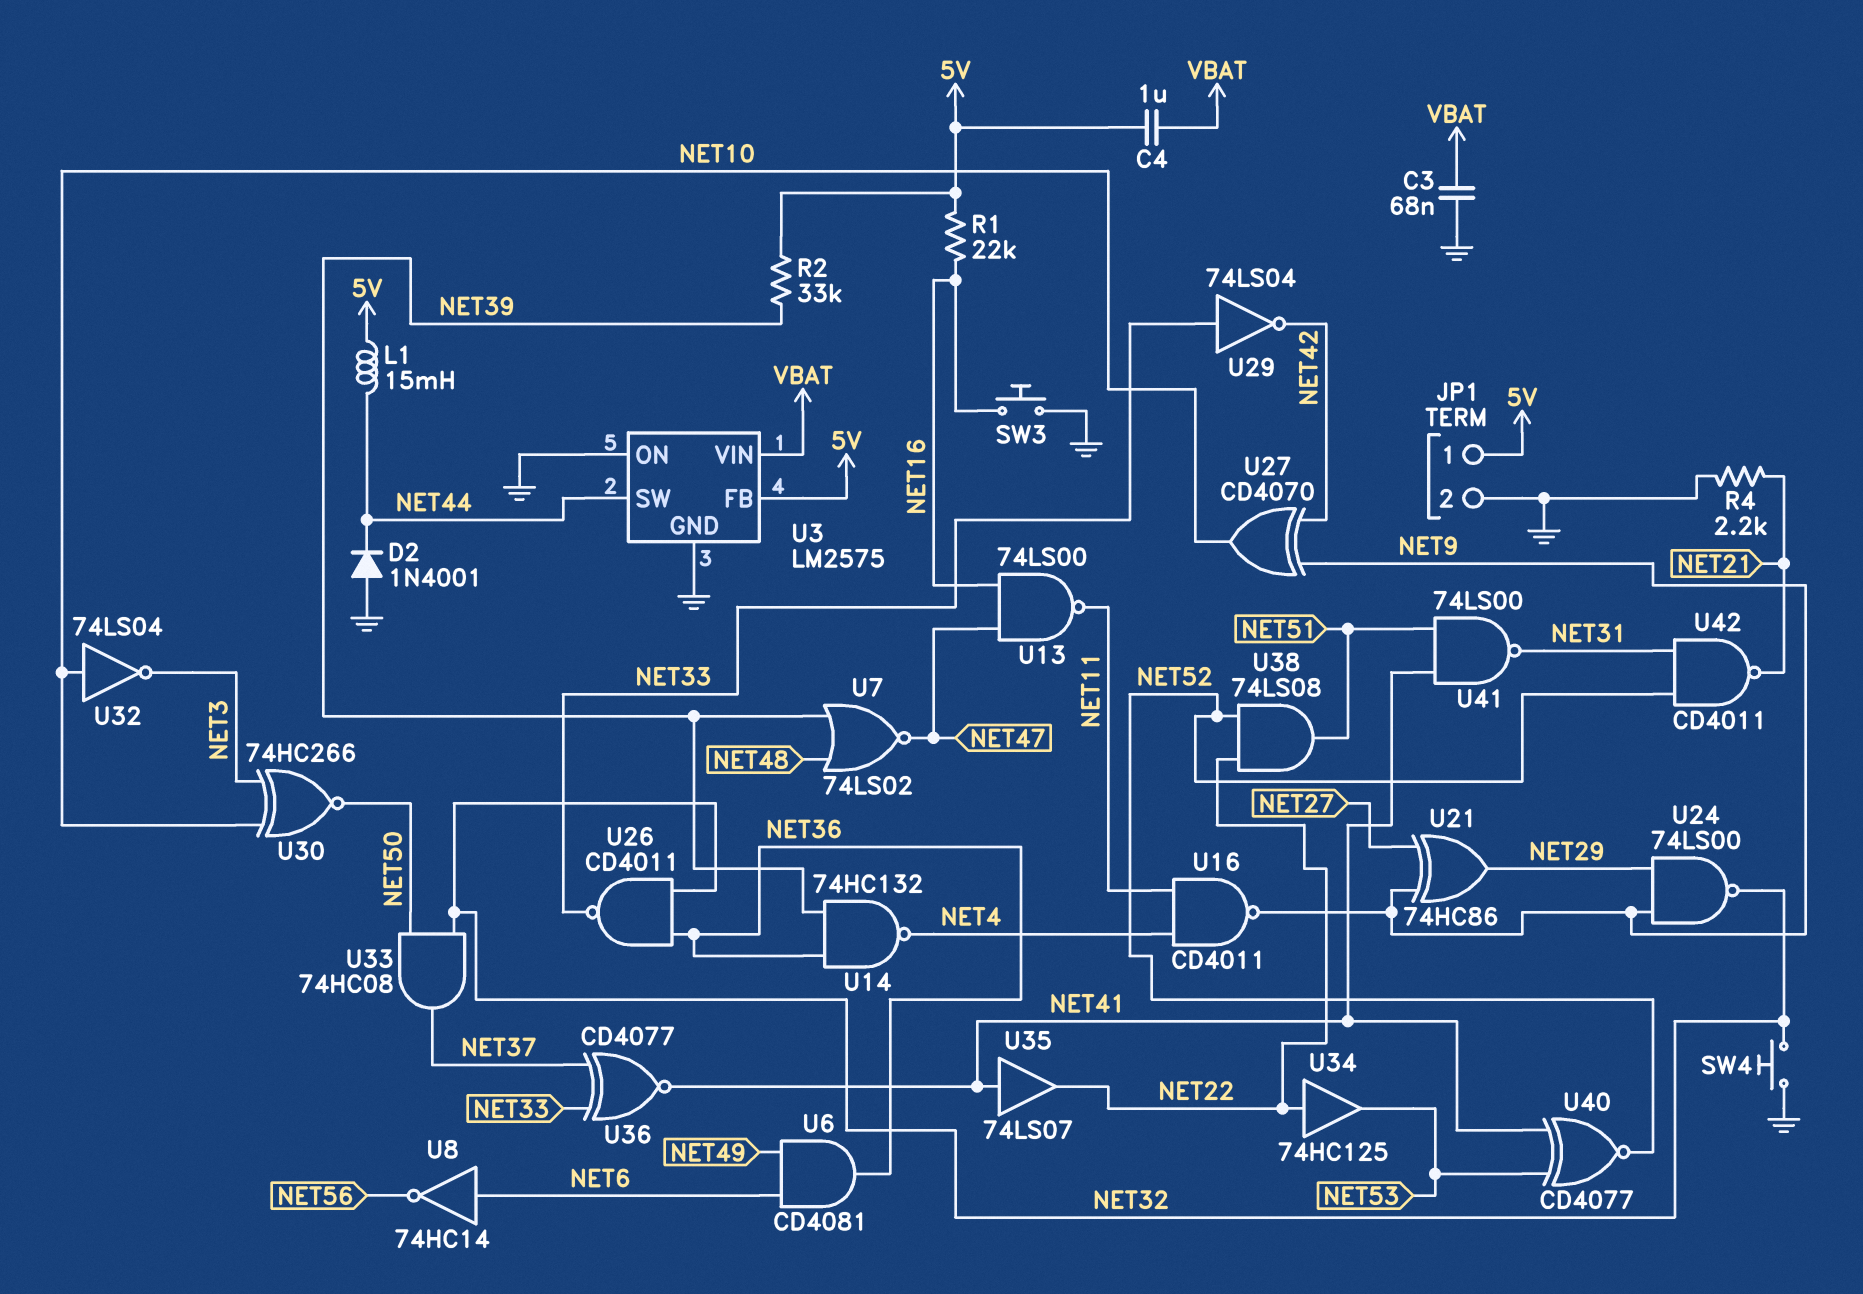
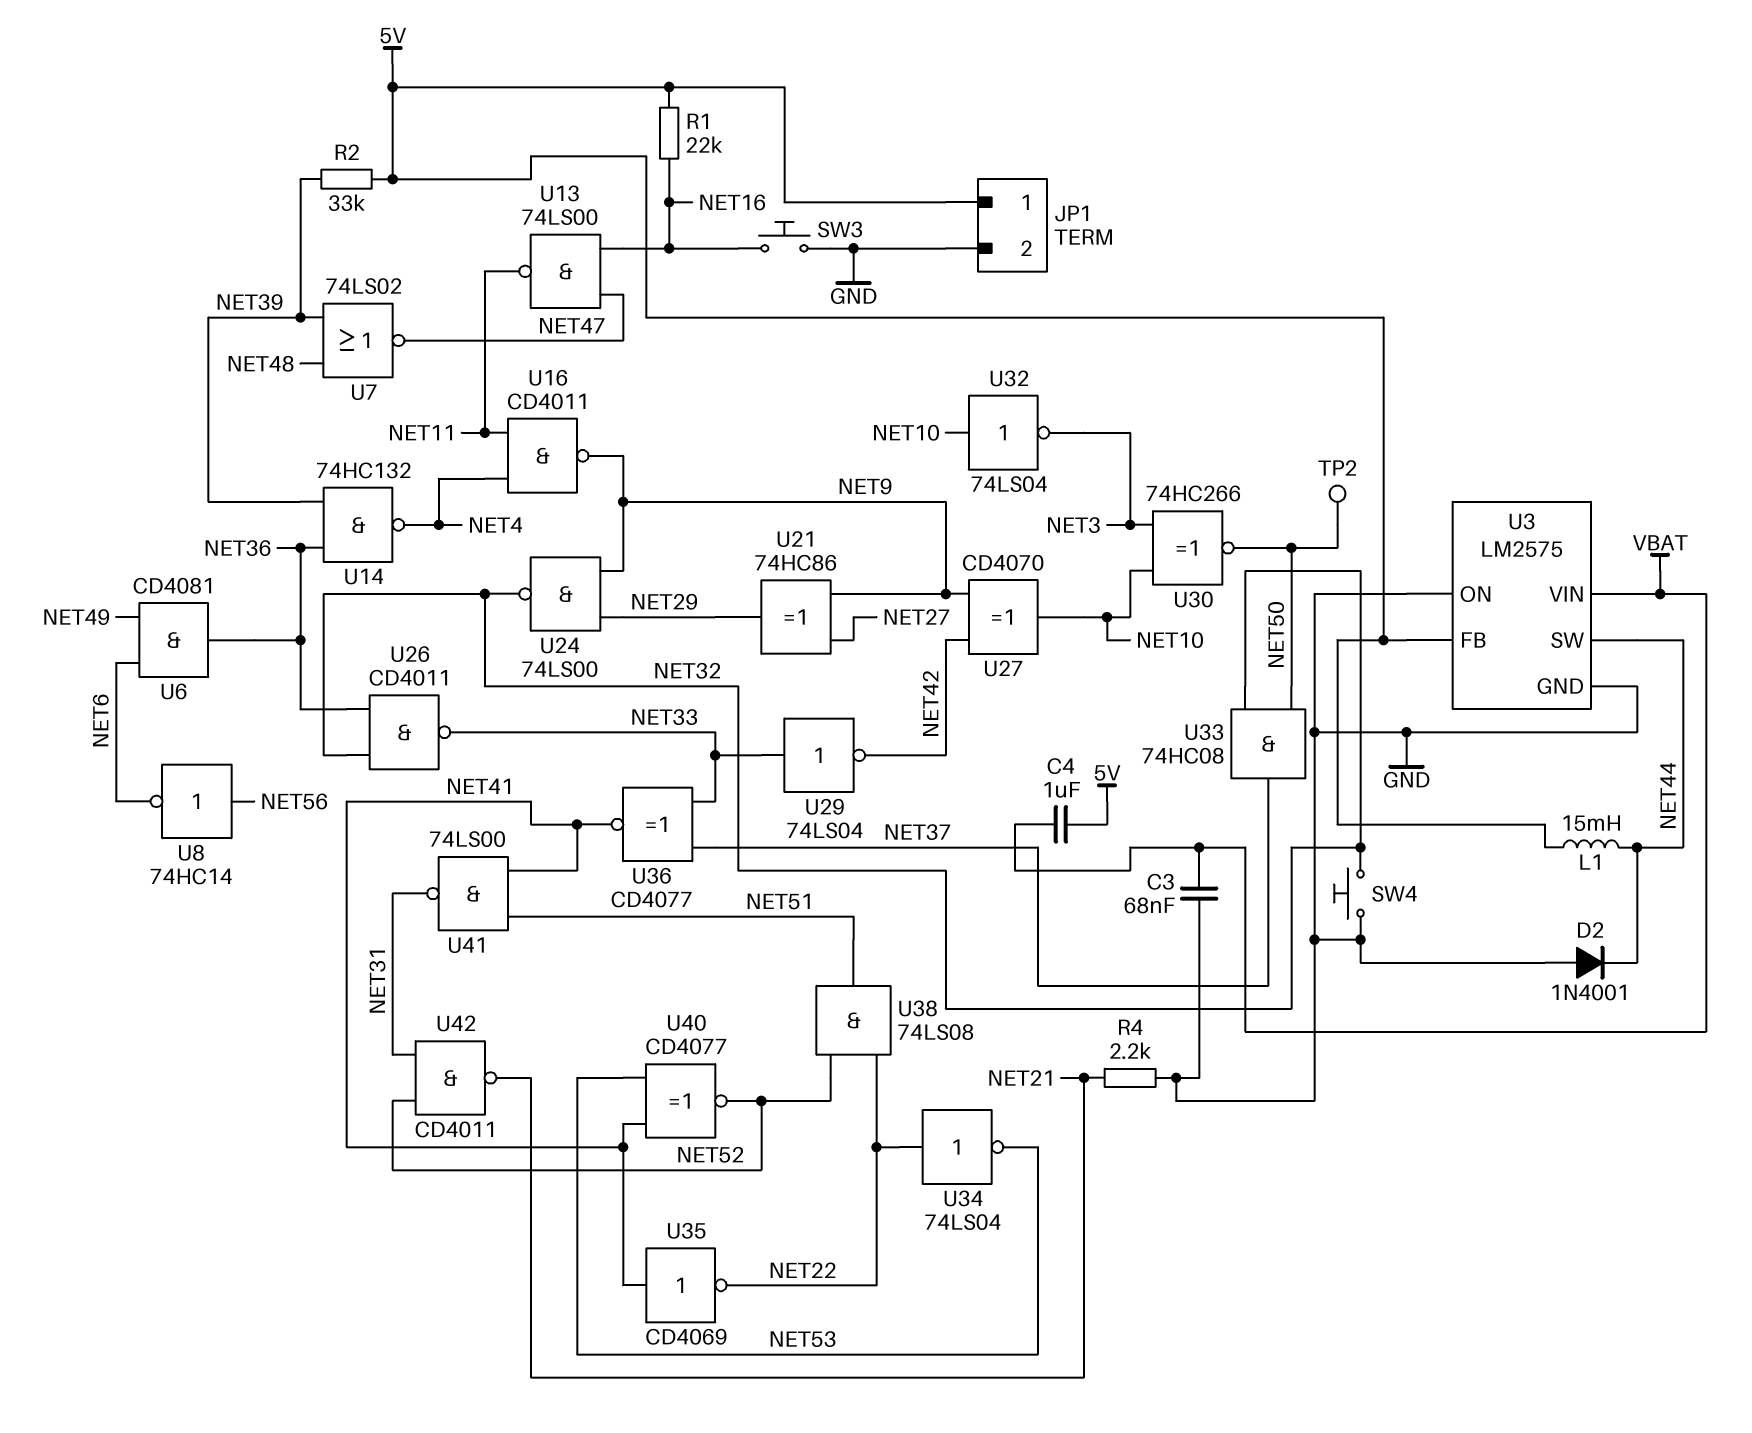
TP2: none -> test point (NET50)
U8: NOT 74HC14 (in NET6, out NET56) -> NOT 74HC14 (in NET56, out NET6)
U34: buffer 74HC125 (in NET22, out NET53) -> NOT 74LS04 (in NET22, out NET53)
U35: buffer 74LS07 (in NET41, out NET22) -> NOT CD4069 (in NET41, out NET22)

